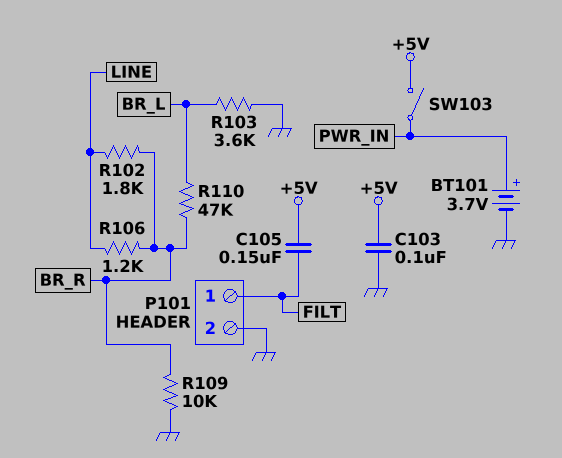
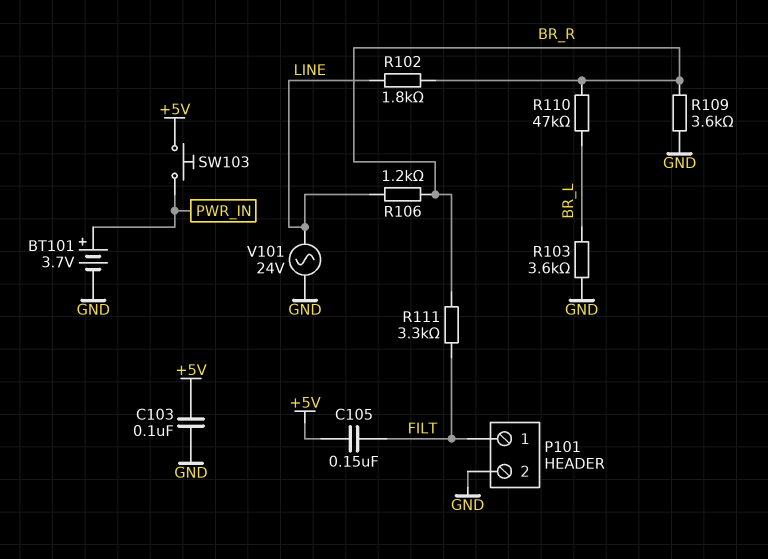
R109: 10k (BR_R, GND) -> 3.6k (BR_R, GND)
R111: none -> 3.3k (BR_R, FILT)
SW103: switch (+5V, PWR_IN) -> button (+5V, PWR_IN)
V101: none -> AC 24V (GND, LINE)

